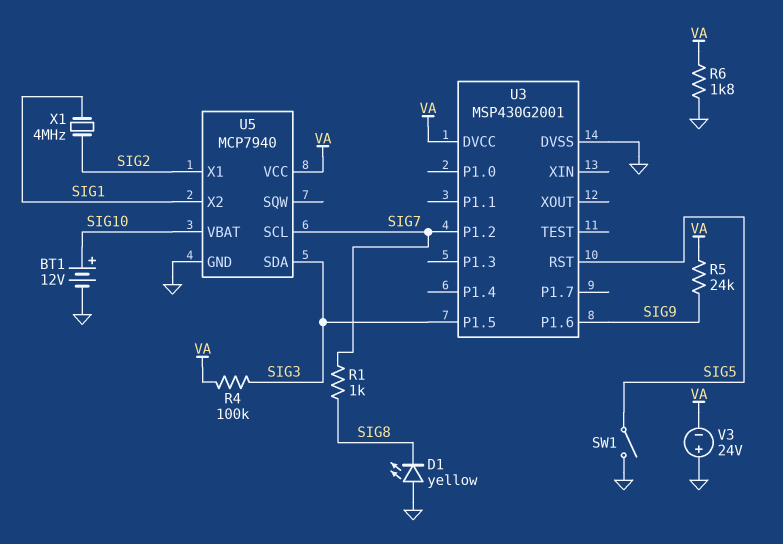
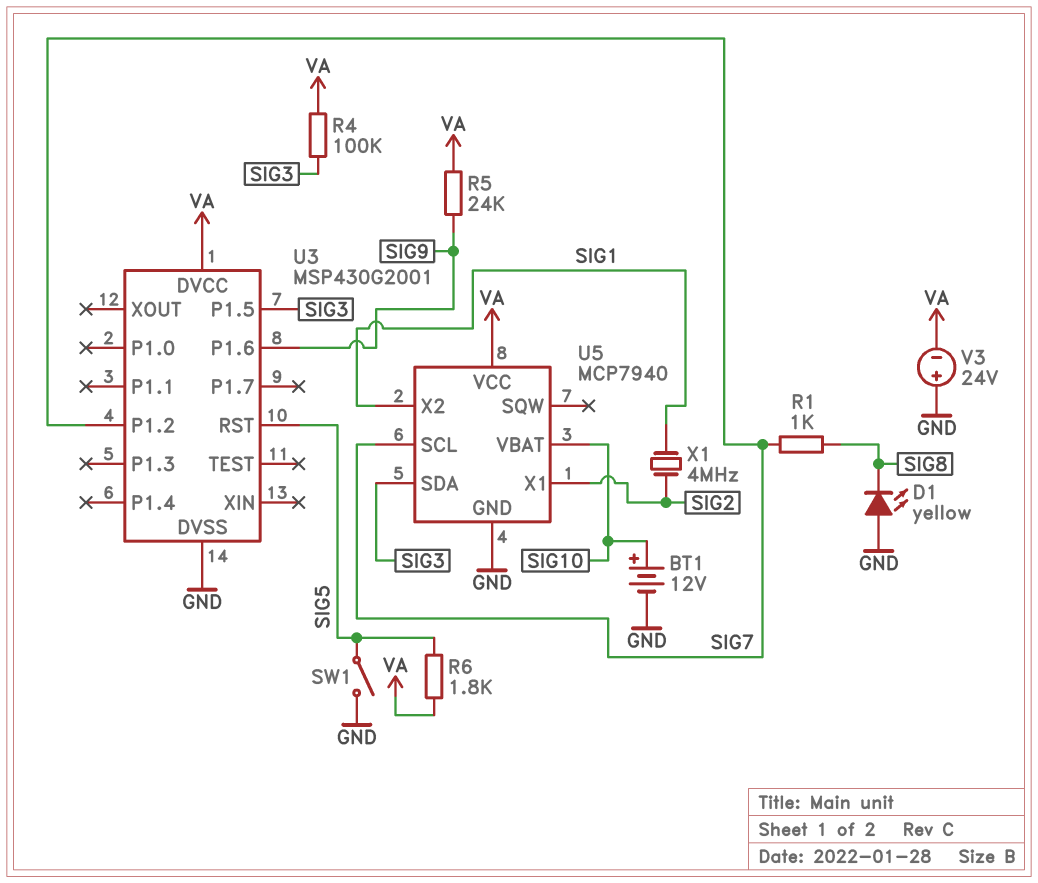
R6: 1.8k (GND, VA) -> 1.8k (SIG5, VA)

